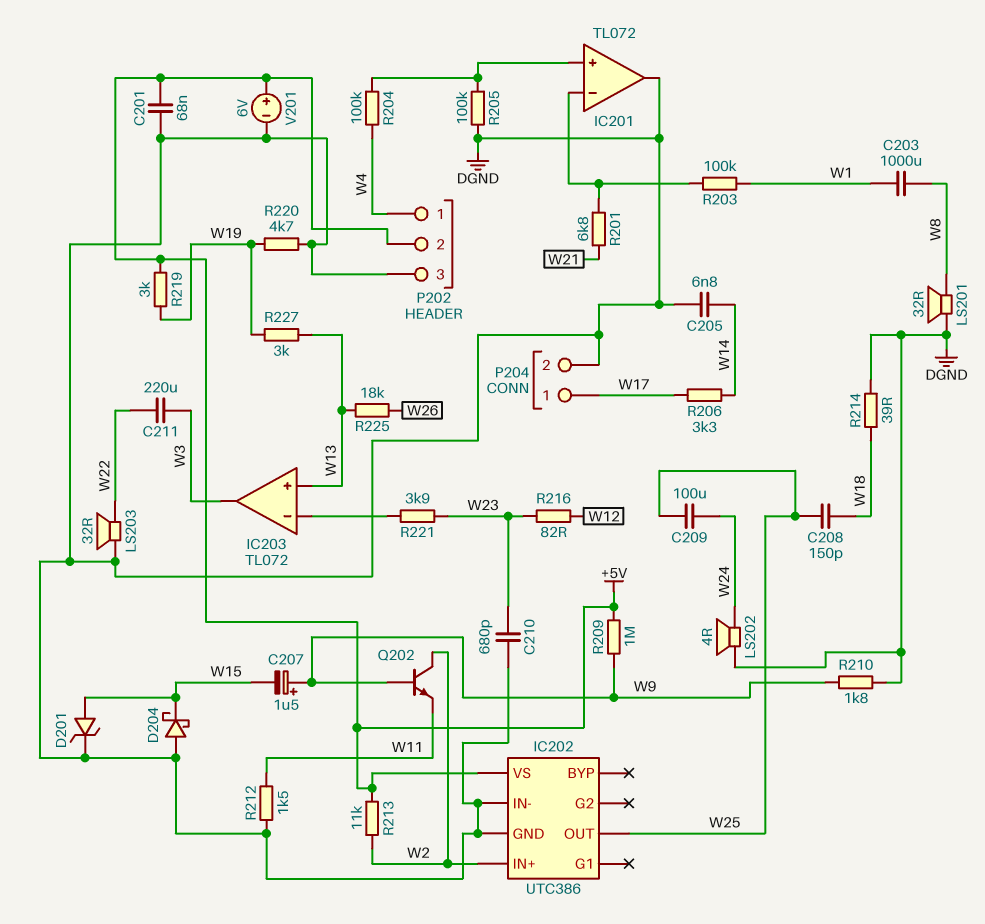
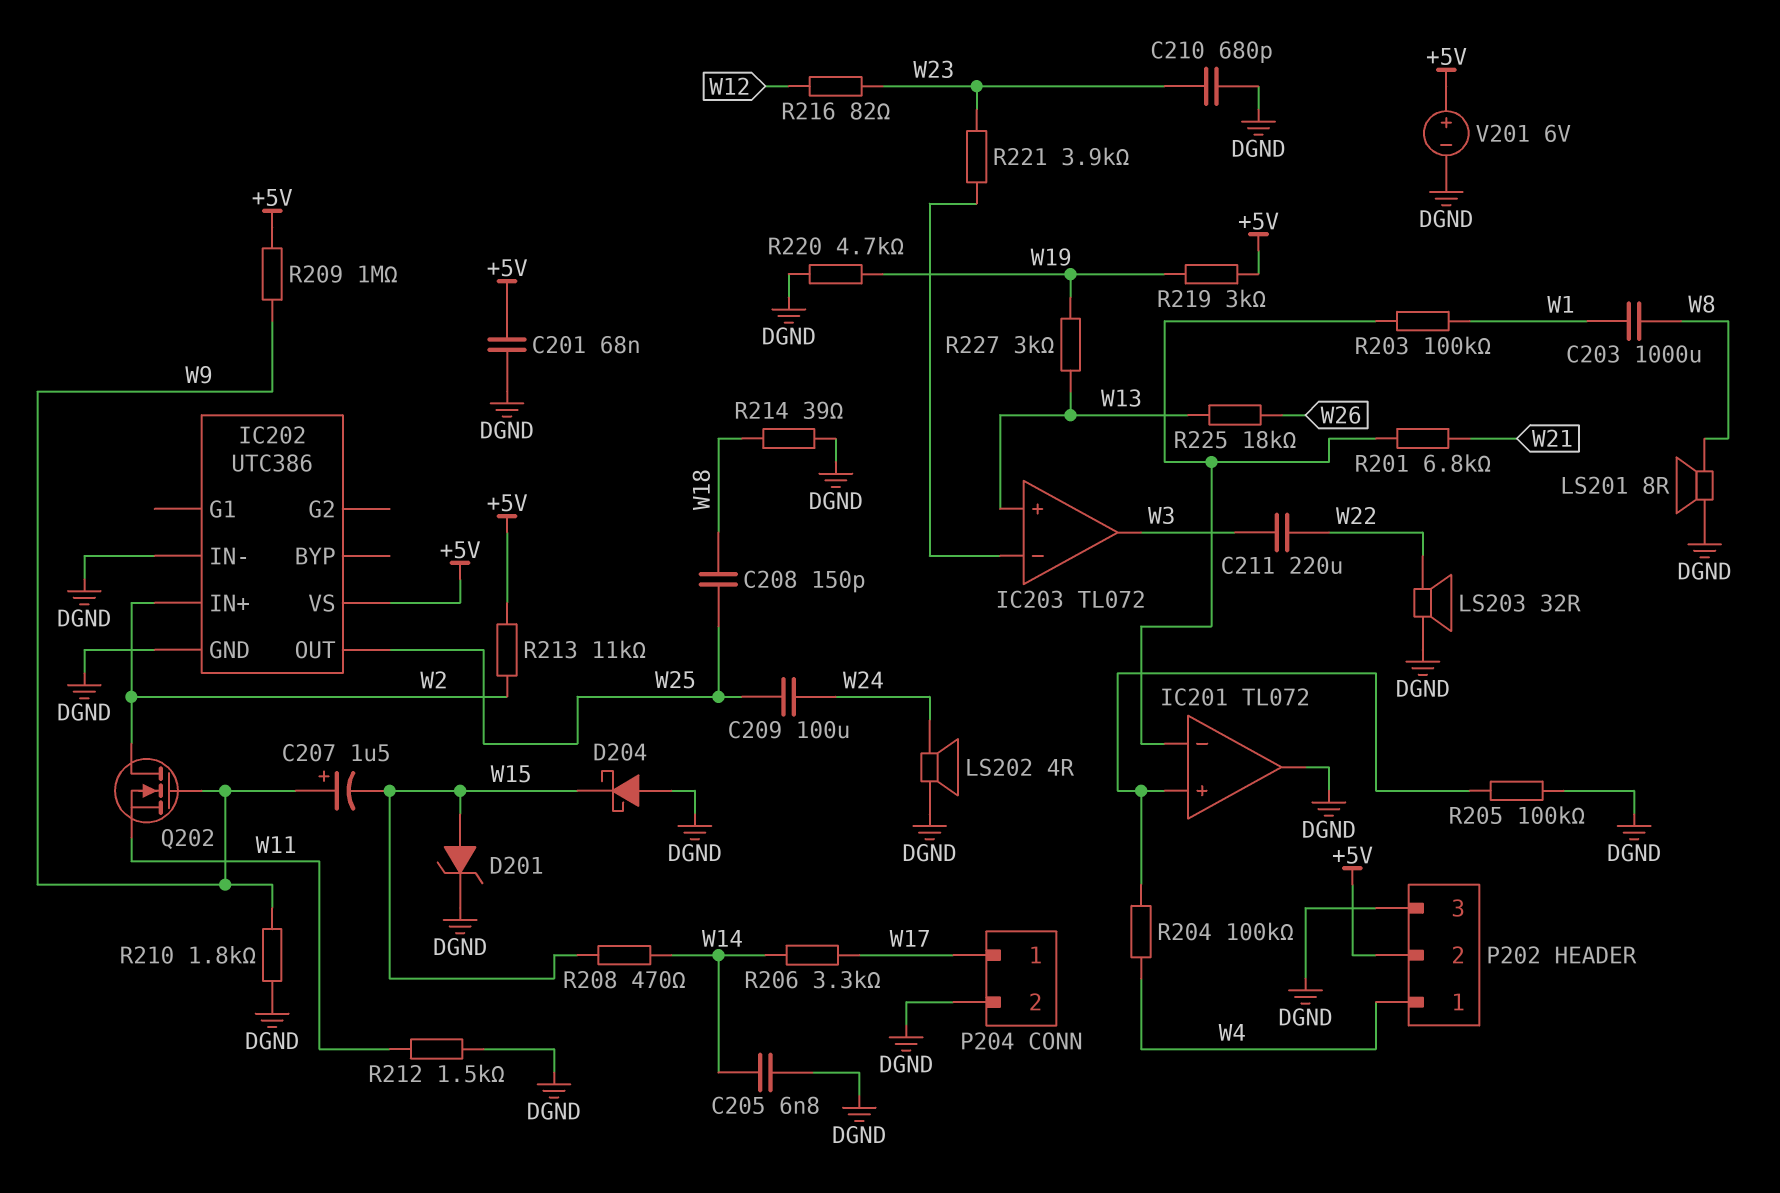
LS201: speaker 32R (DGND, W8) -> speaker 8R (DGND, W8)
Q202: NPN (B W9, C W2, E W11) -> NMOS (G W9, D W2, S W11)
R208: none -> 470 (W14, W15)

